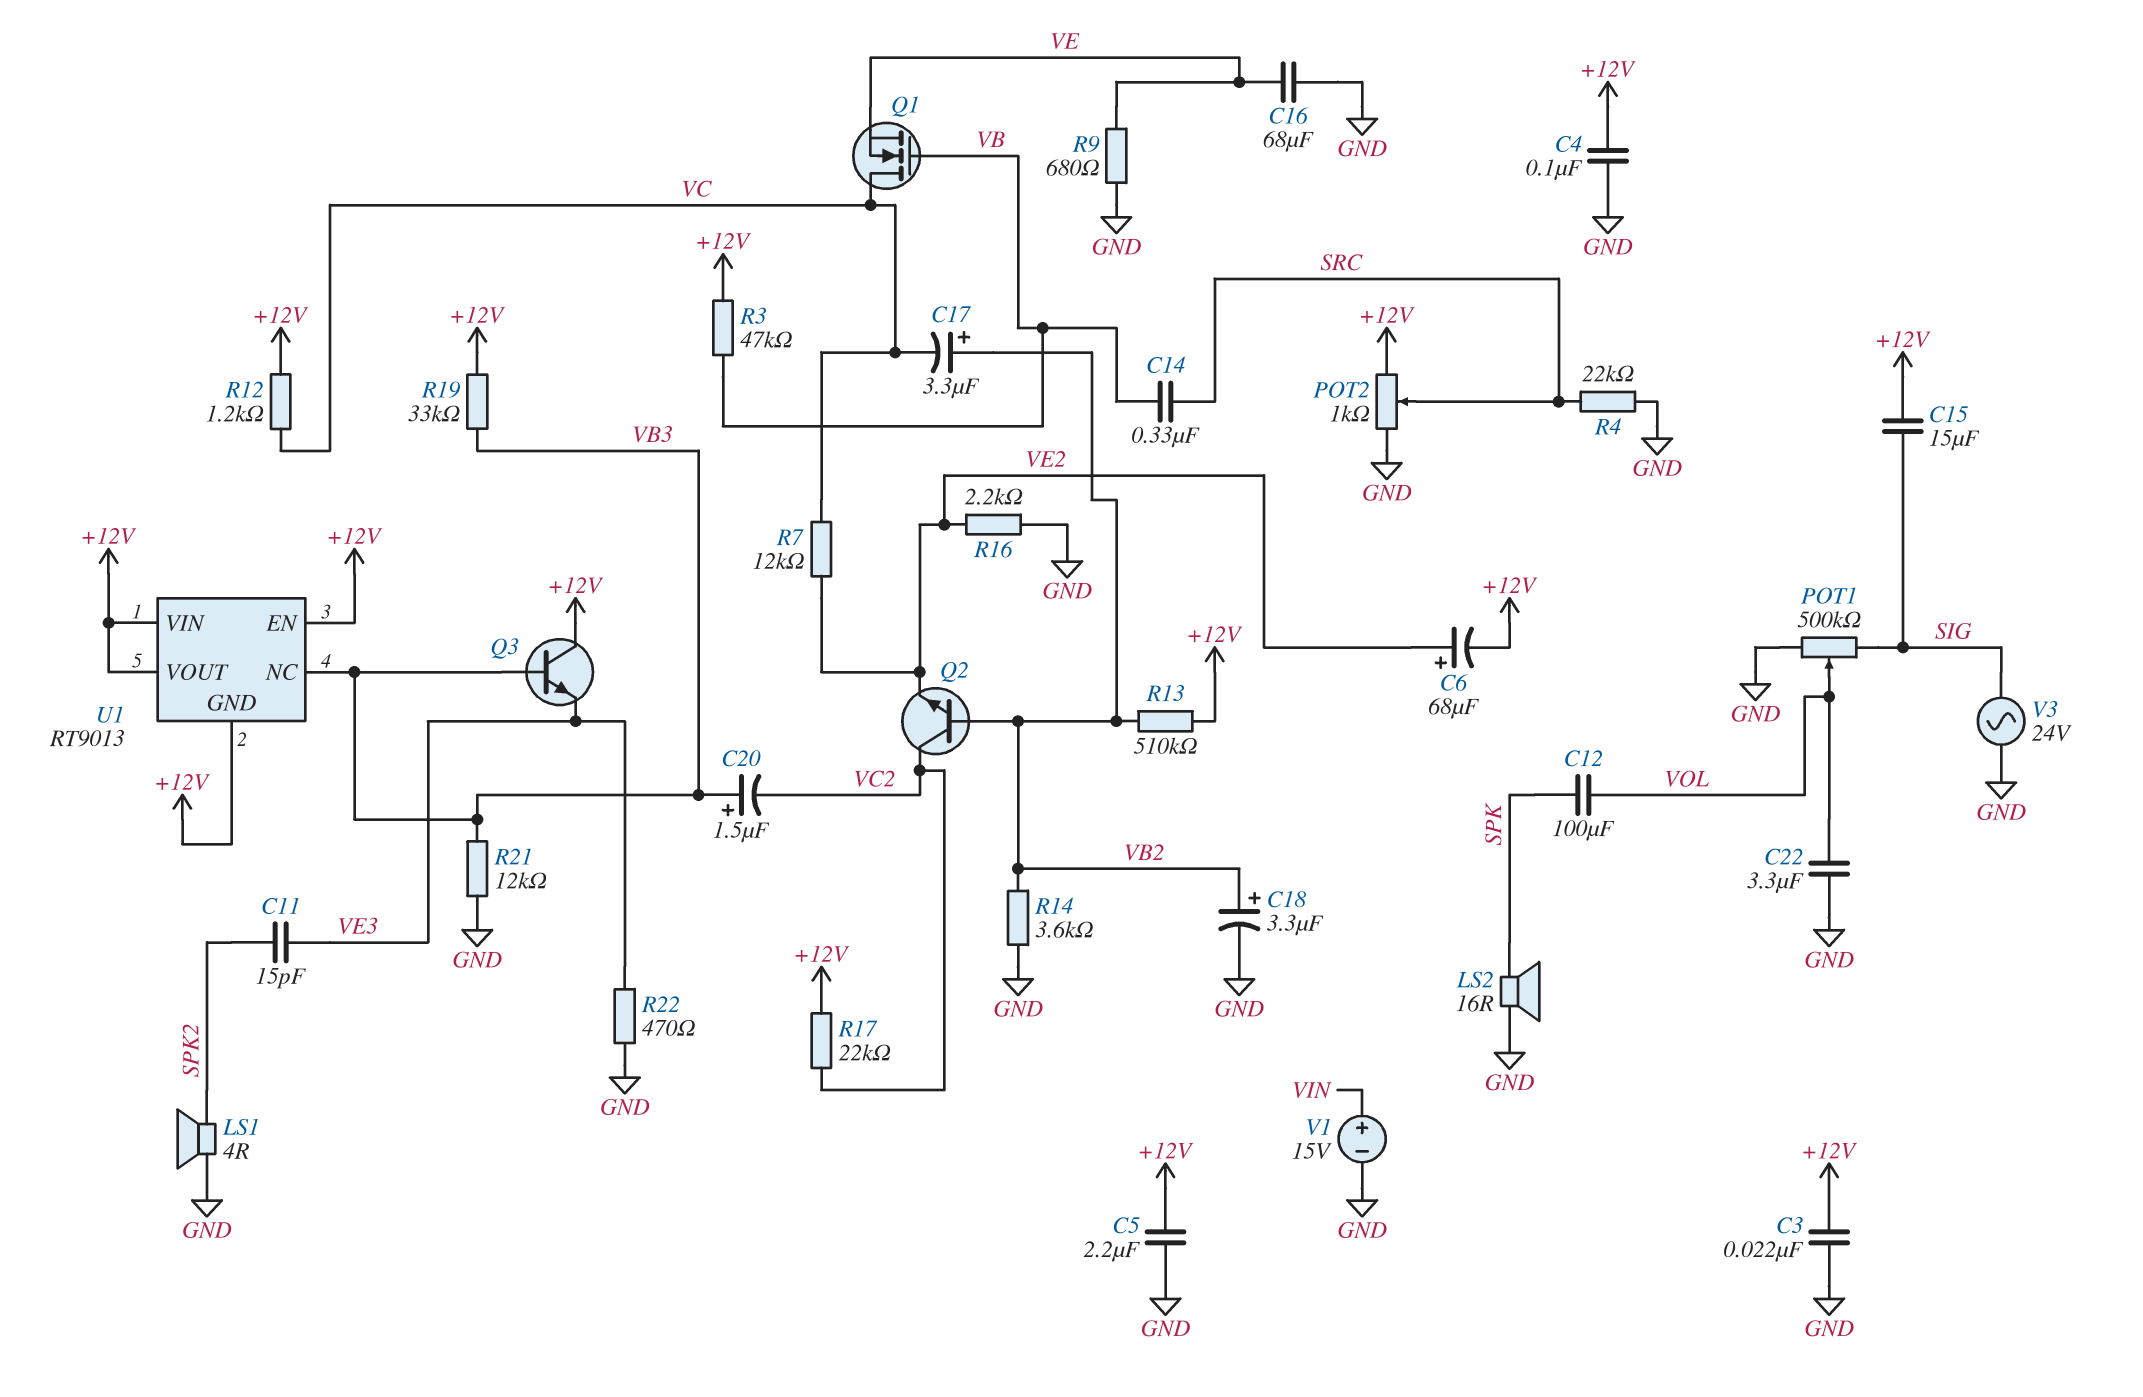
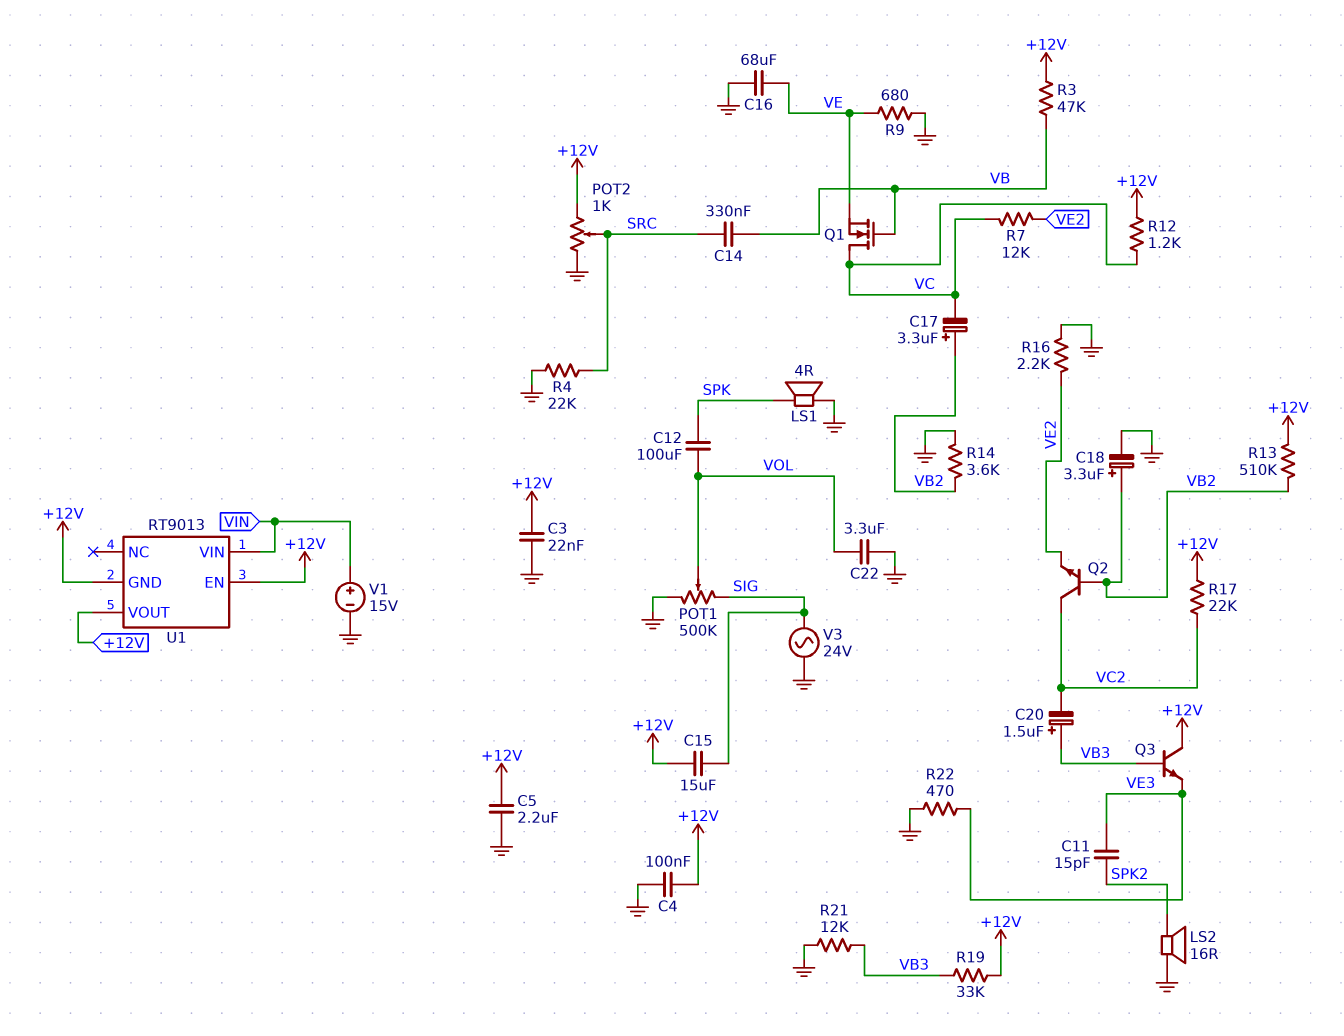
C6: 68uF (plus VE2, minus +12V) -> none
LS1: speaker 4R (GND, SPK2) -> speaker 4R (GND, SPK)
LS2: speaker 16R (GND, SPK) -> speaker 16R (GND, SPK2)
U1 pin NC: VB3 -> none
U1 pin VIN: +12V -> VIN

